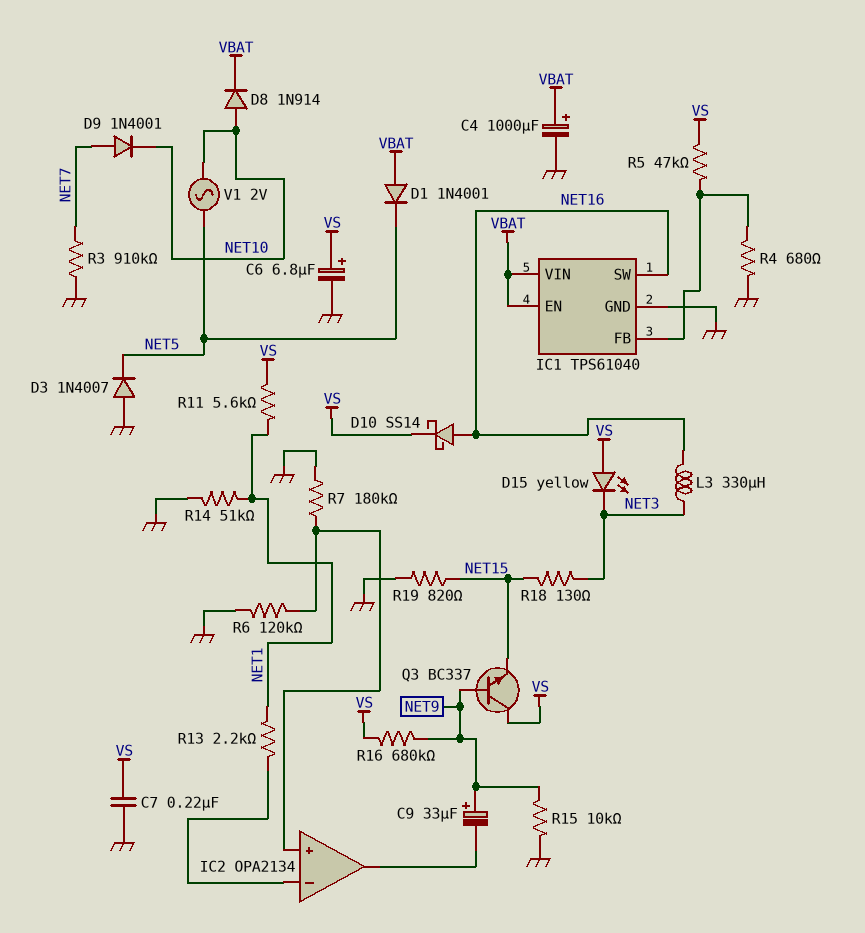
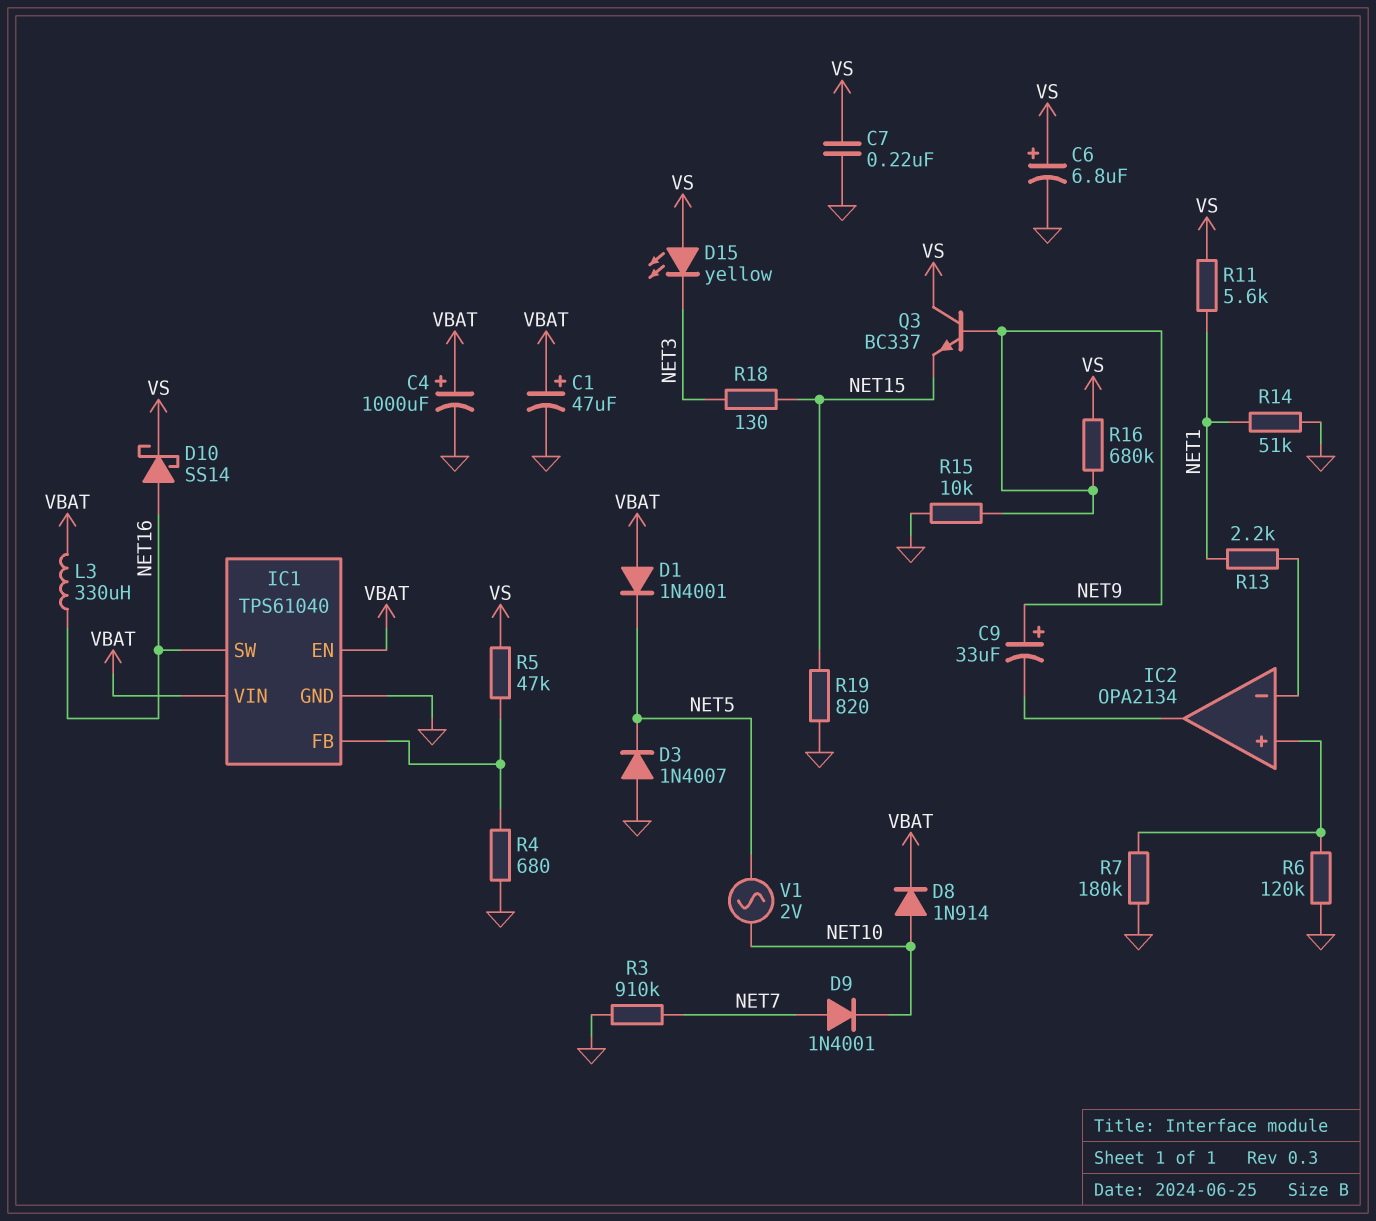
C1: none -> 47uF (plus VBAT, minus GND)
L3: 330uH (NET3, NET16) -> 330uH (NET16, VBAT)

